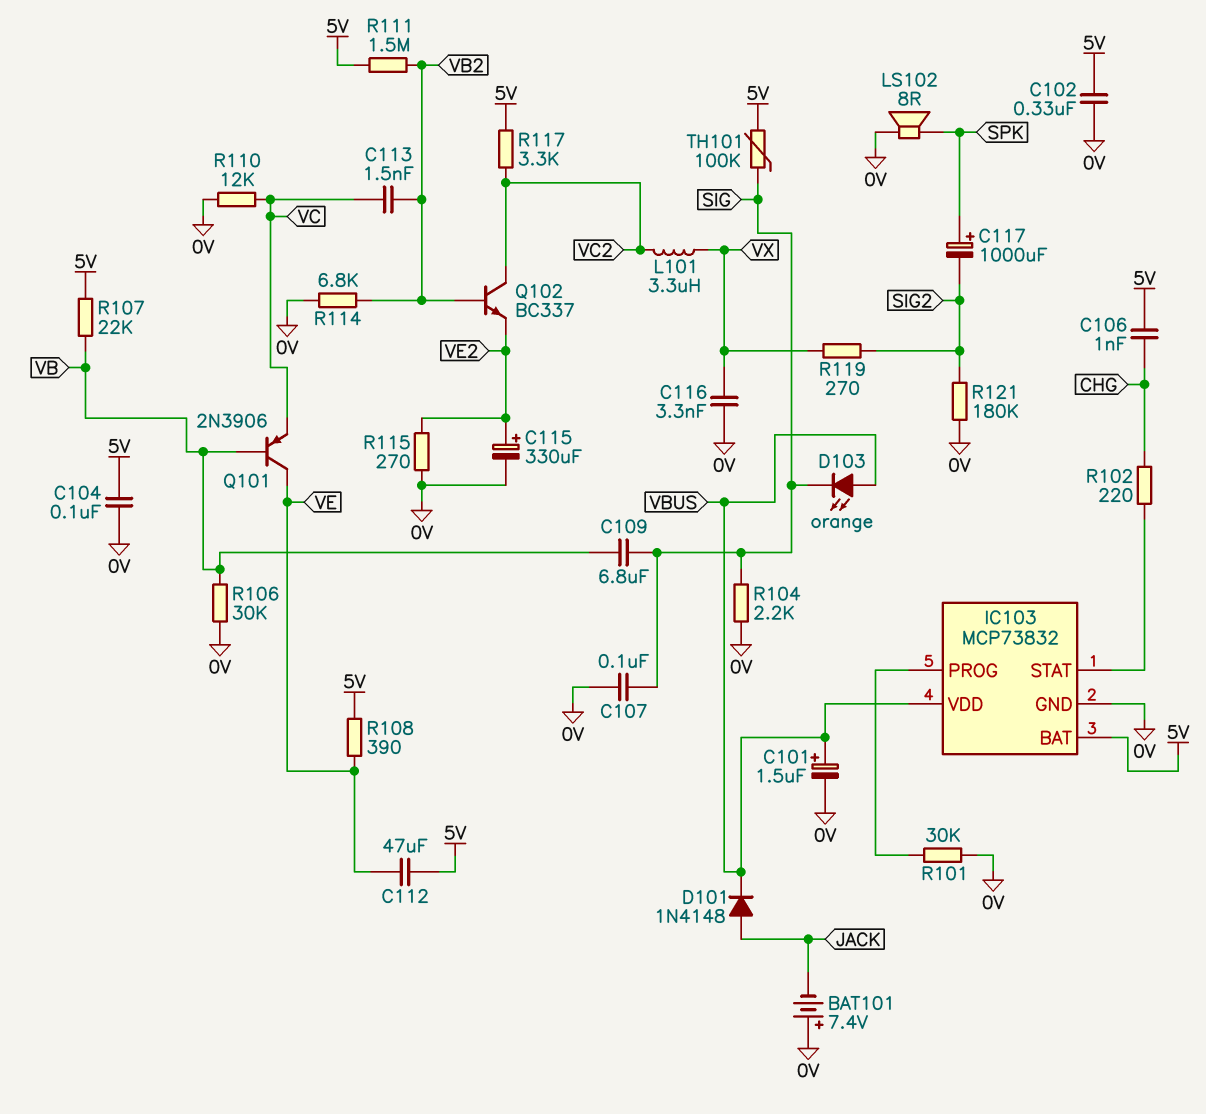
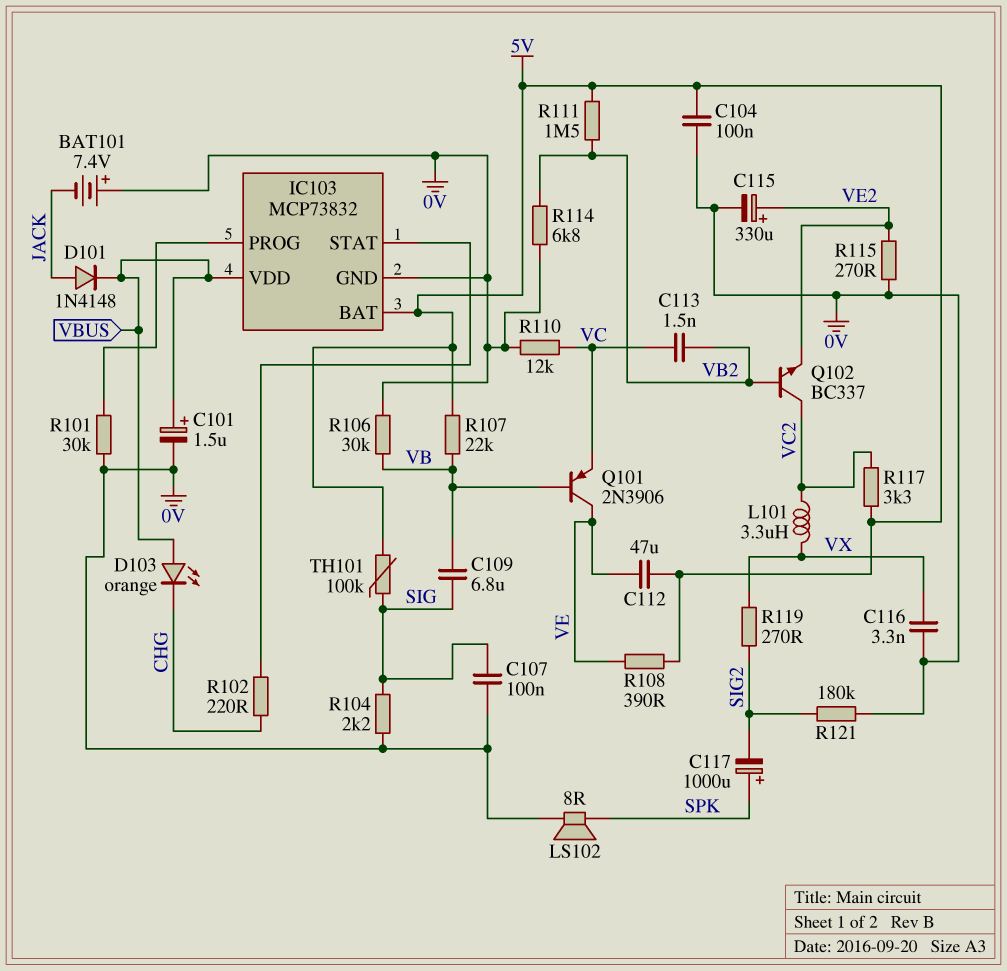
C102: 330nF (0V, 5V) -> none
C106: 1nF (5V, CHG) -> none
D103: LED orange (A VBUS, K SIG) -> LED orange (A VBUS, K CHG)

